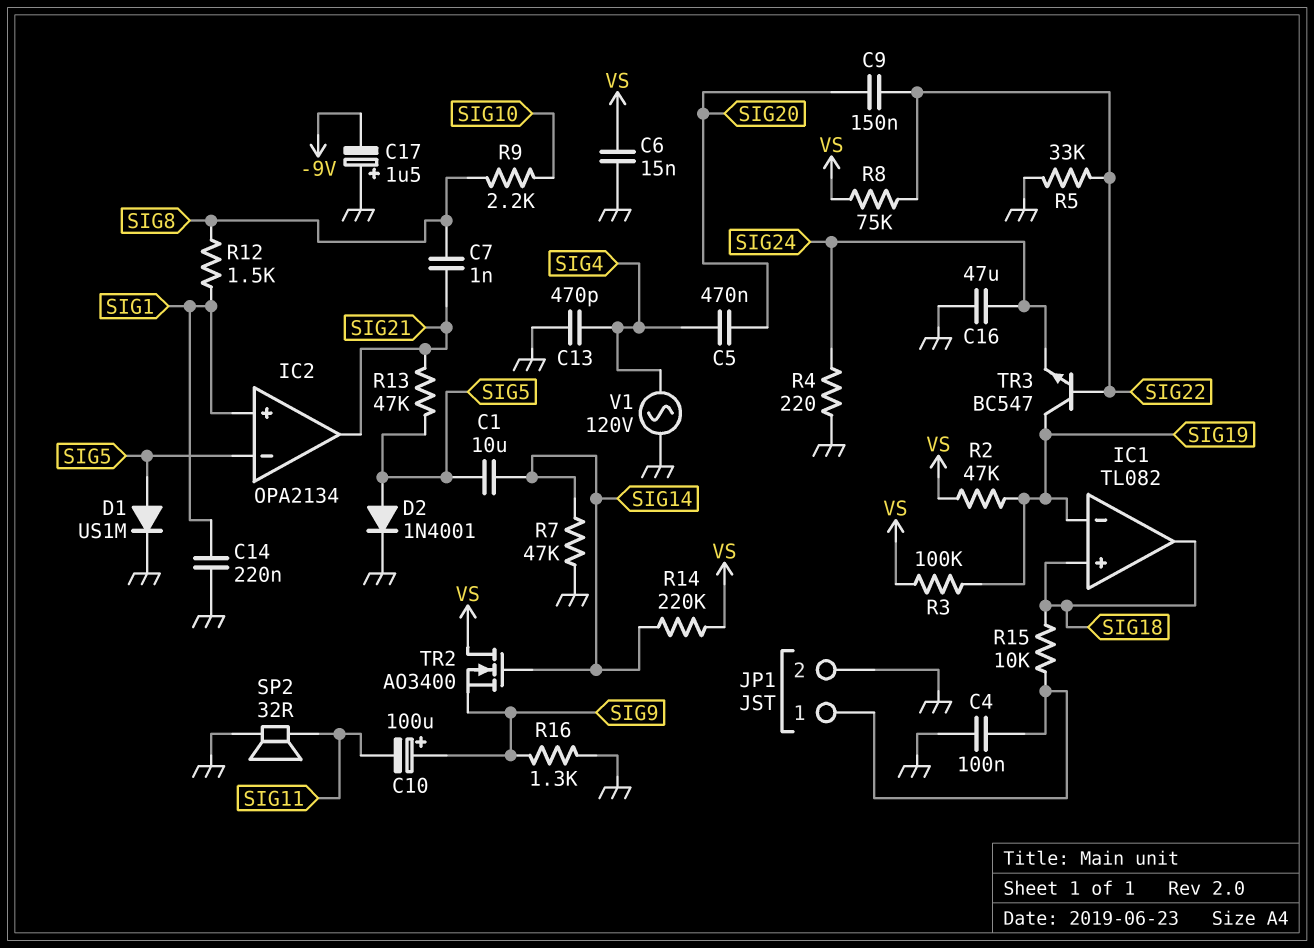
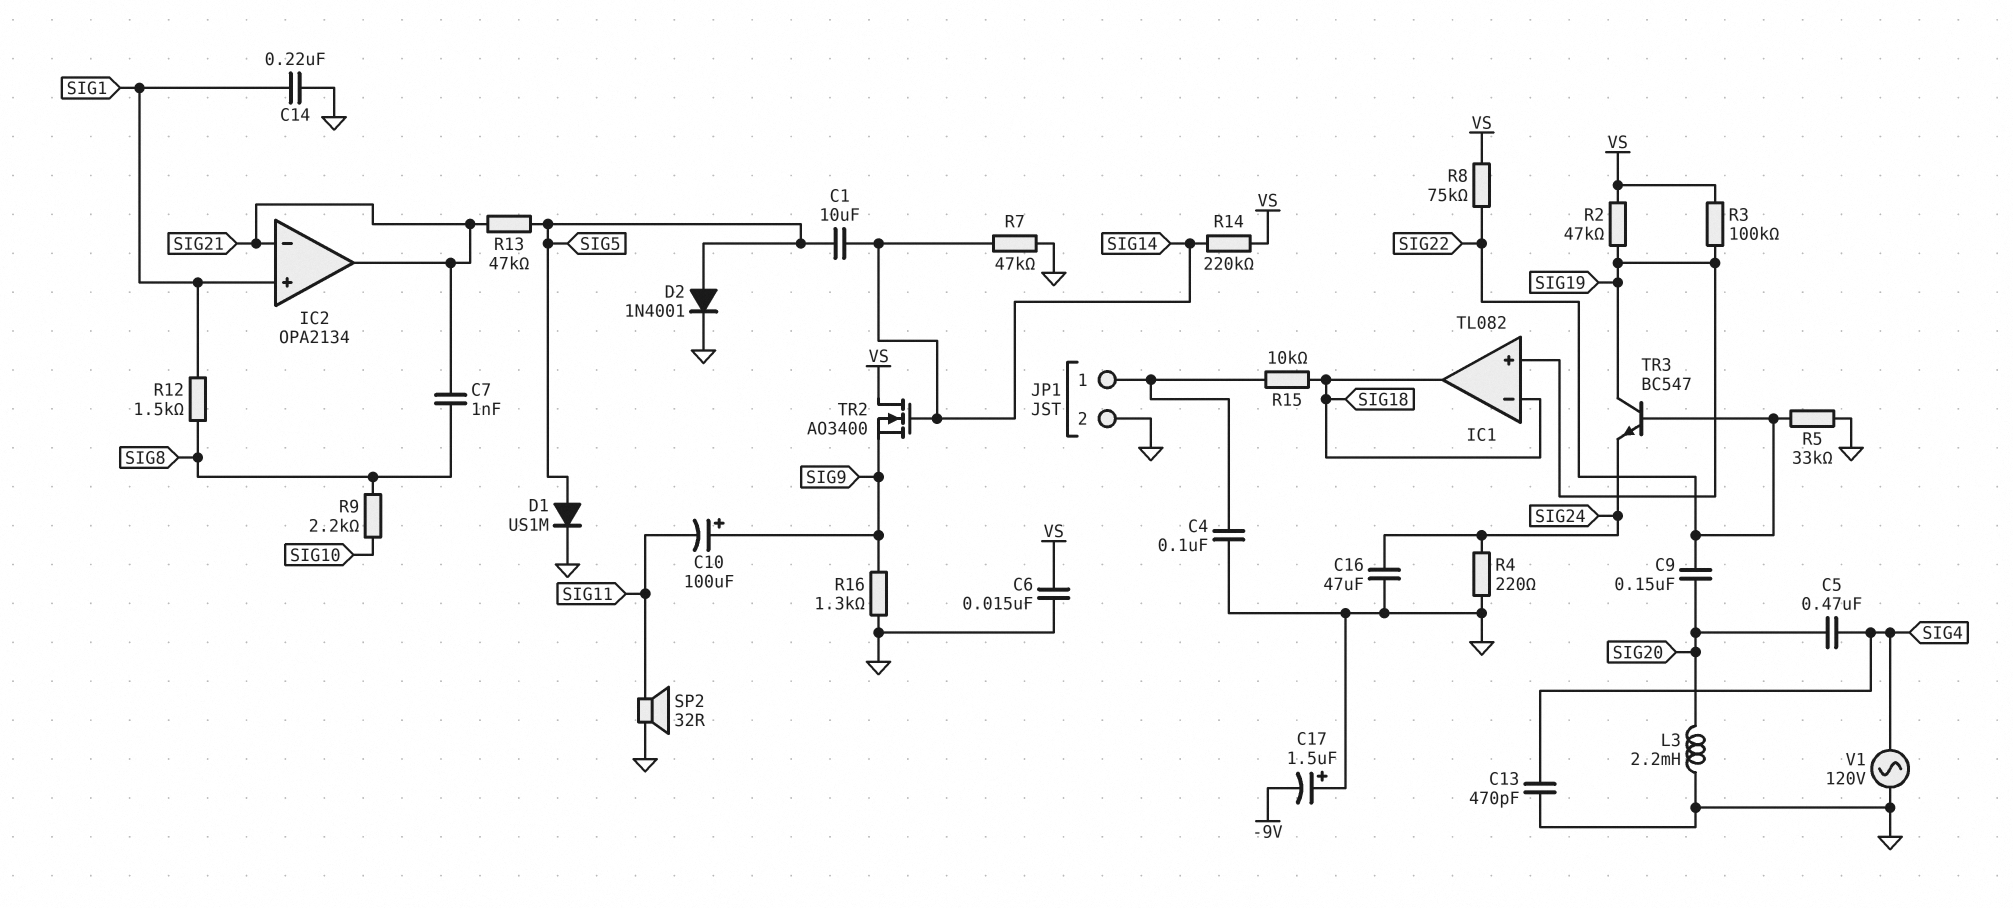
IC1 pin in+: SIG18 -> SIG19
IC1 pin in-: SIG19 -> SIG18
IC2 pin in-: SIG5 -> SIG21
L3: none -> 2.2mH (GND, SIG20)

